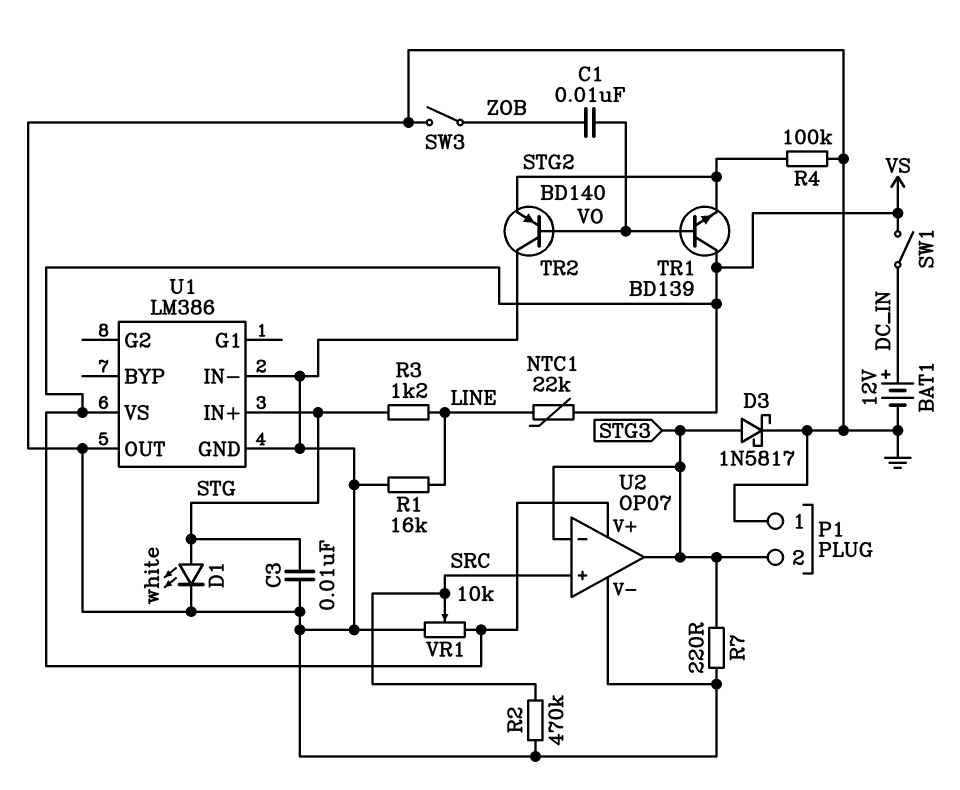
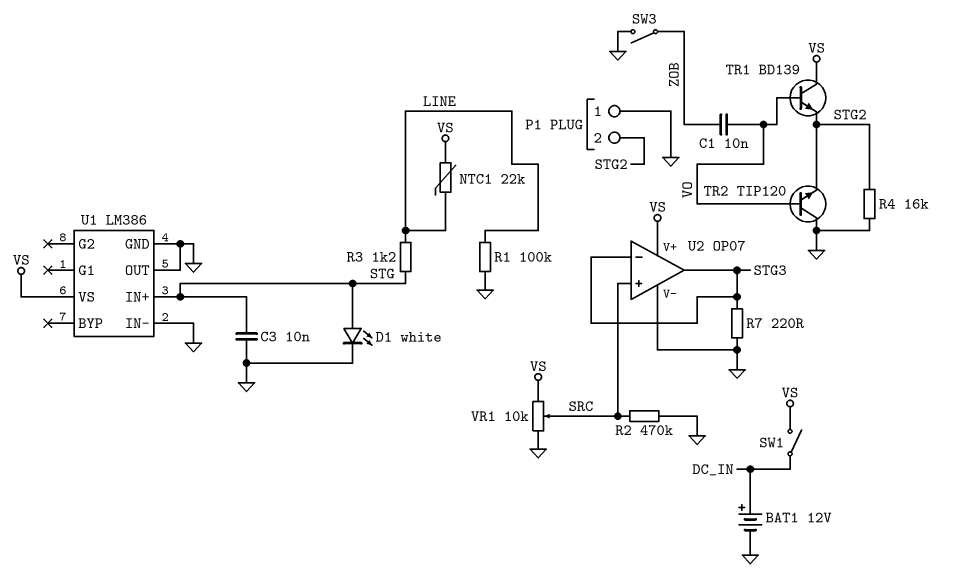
D3: schottky 1N5817 (A STG3, K GND) -> none
P1 pin 2: STG3 -> STG2
R1: 16k (GND, LINE) -> 100k (GND, LINE)
R4: 100k (GND, STG2) -> 16k (GND, STG2)
TR2: PNP BD140 (B VO, C GND, E STG2) -> NPN TIP120 (B VO, C GND, E STG2)

